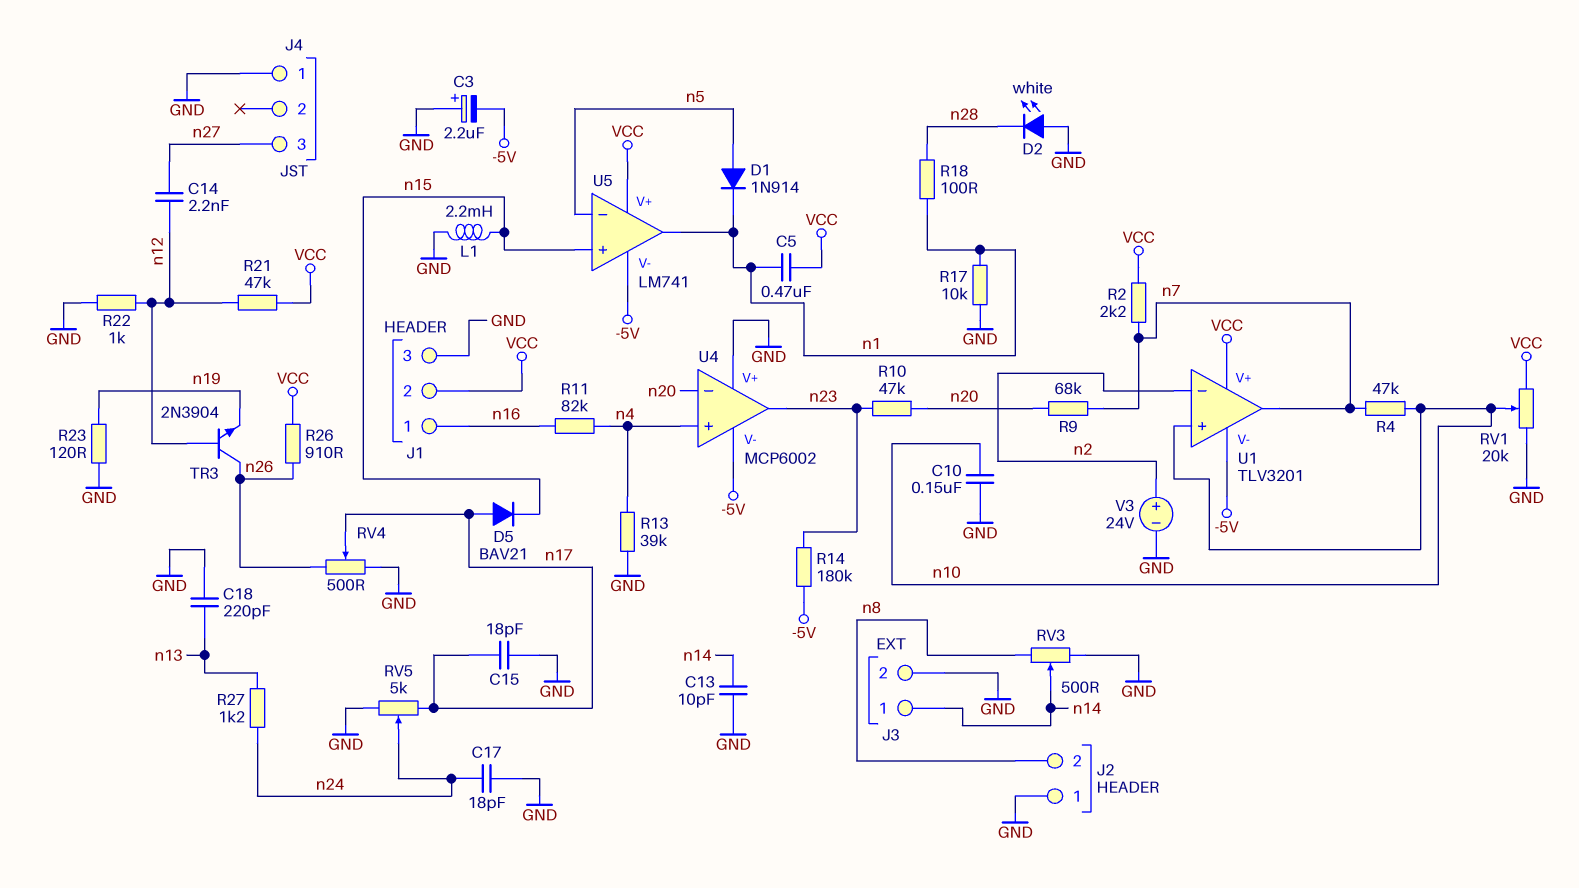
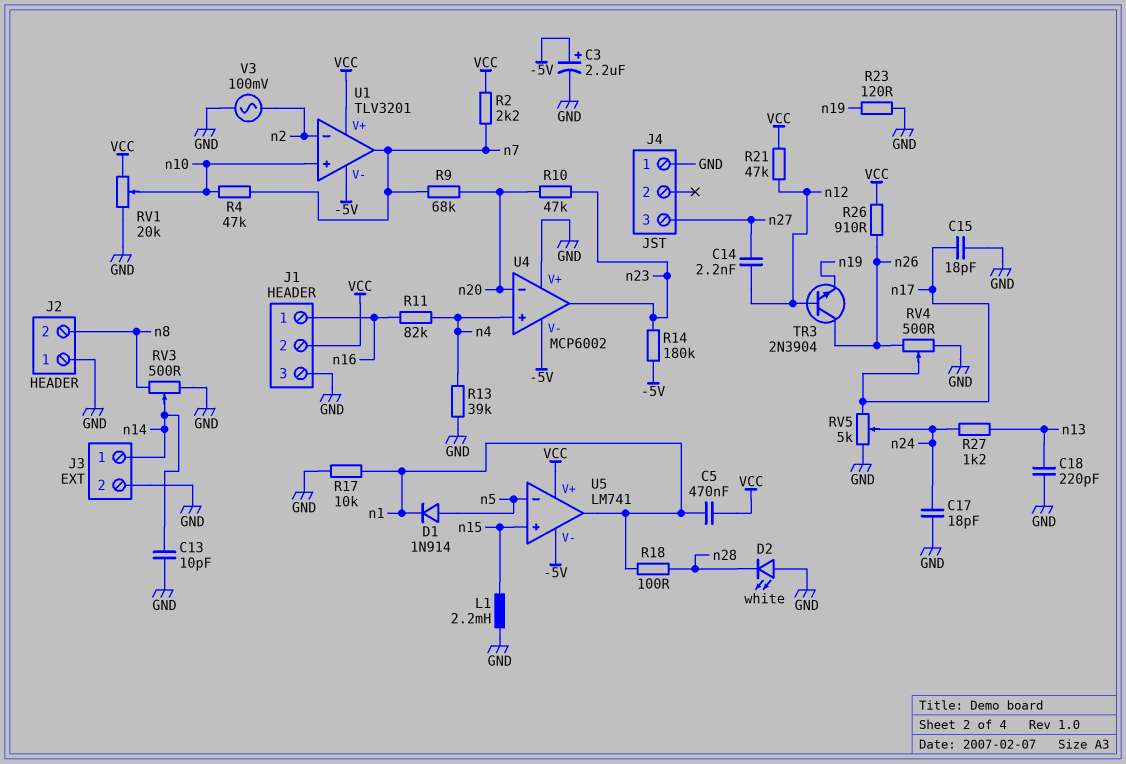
C3: 2.2uF (plus GND, minus -5V) -> 2.2uF (plus -5V, minus GND)
C10: 150nF (GND, n10) -> none
D5: diode BAV21 (A n17, K n15) -> none
R22: 1k (GND, n12) -> none
V3: 24V (plus n2, minus GND) -> AC 100mV (GND, n2)

